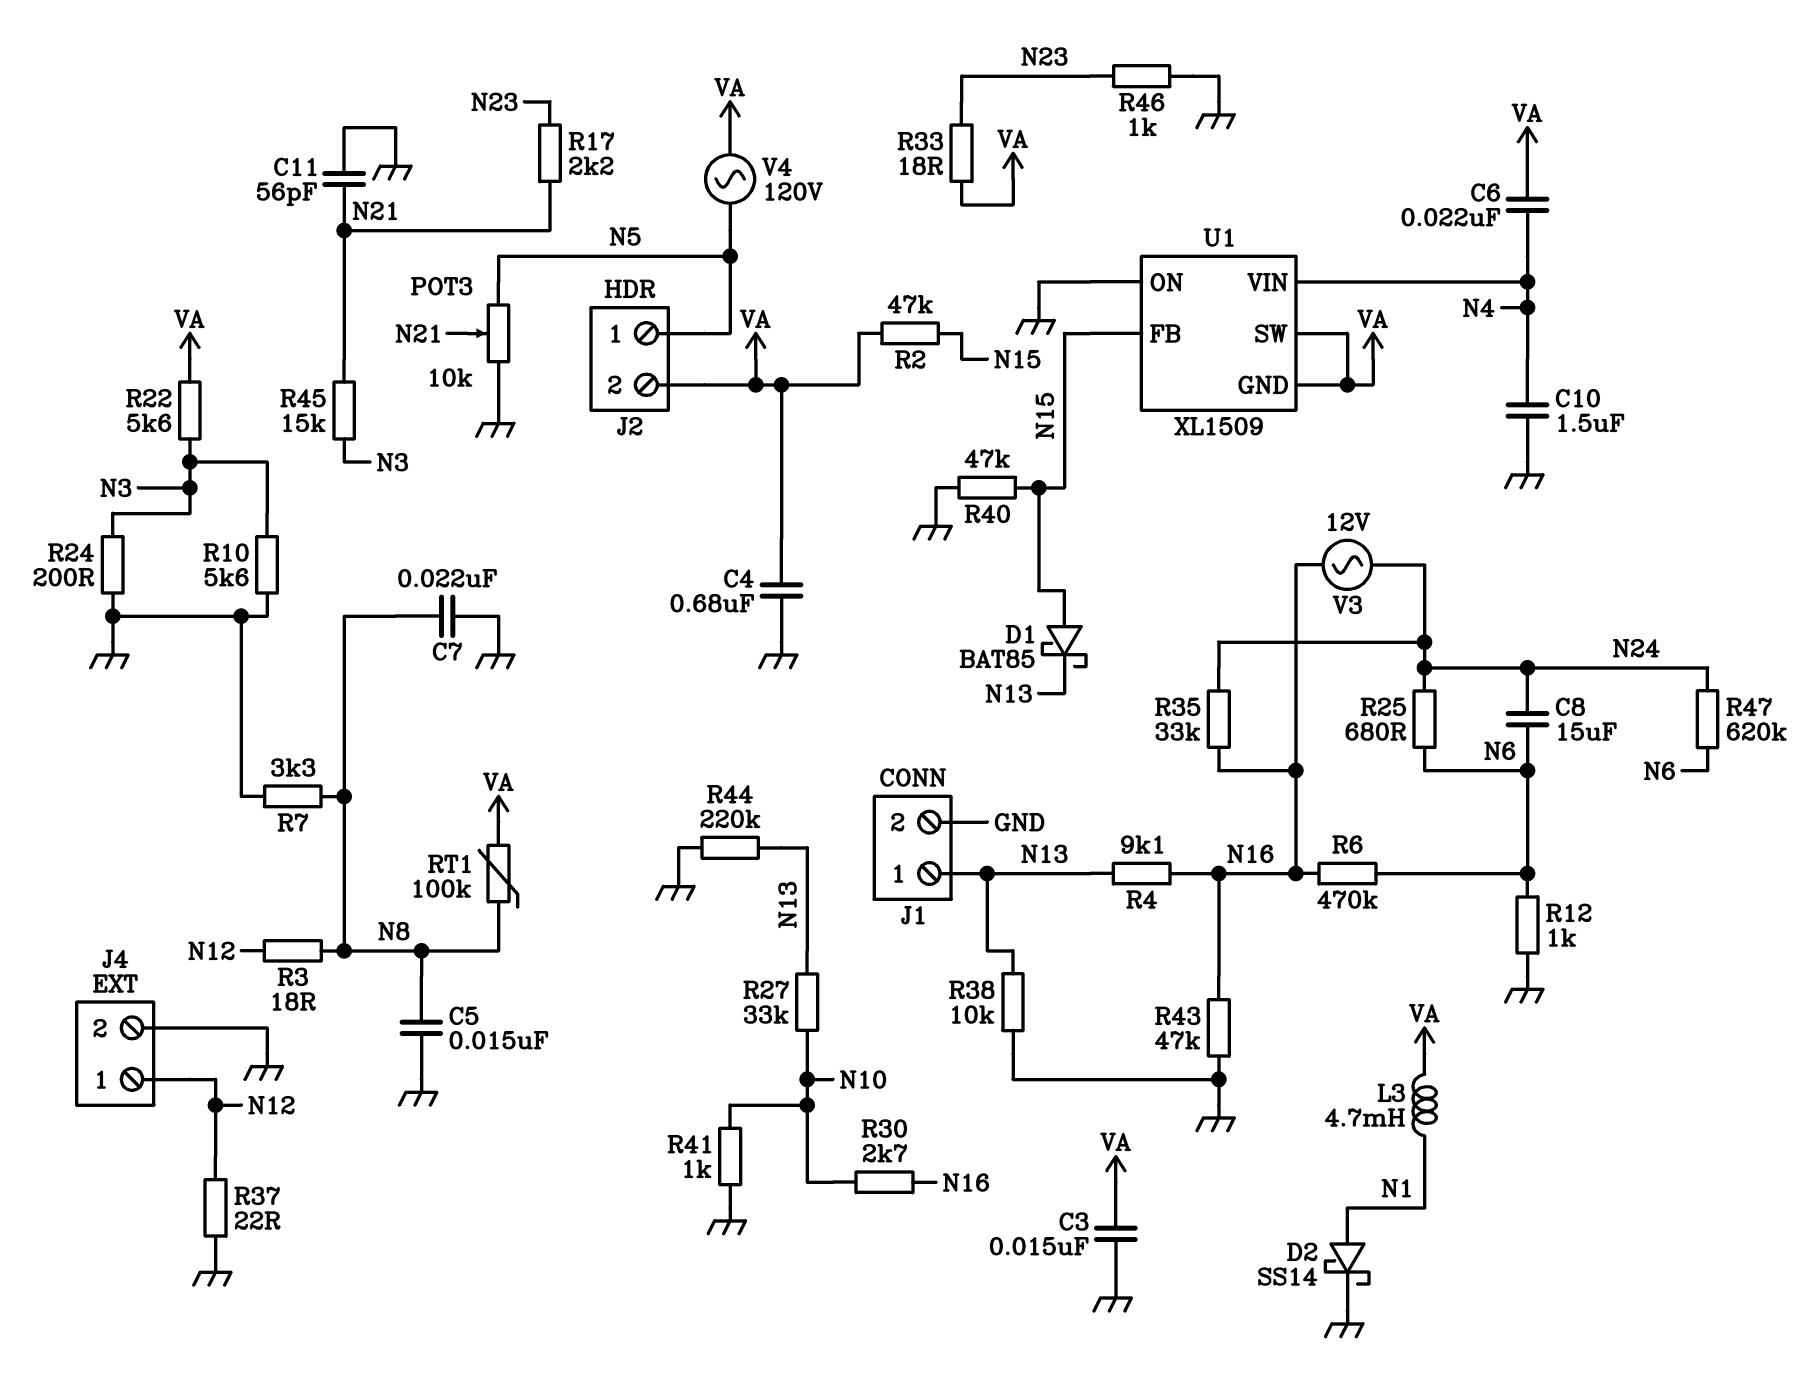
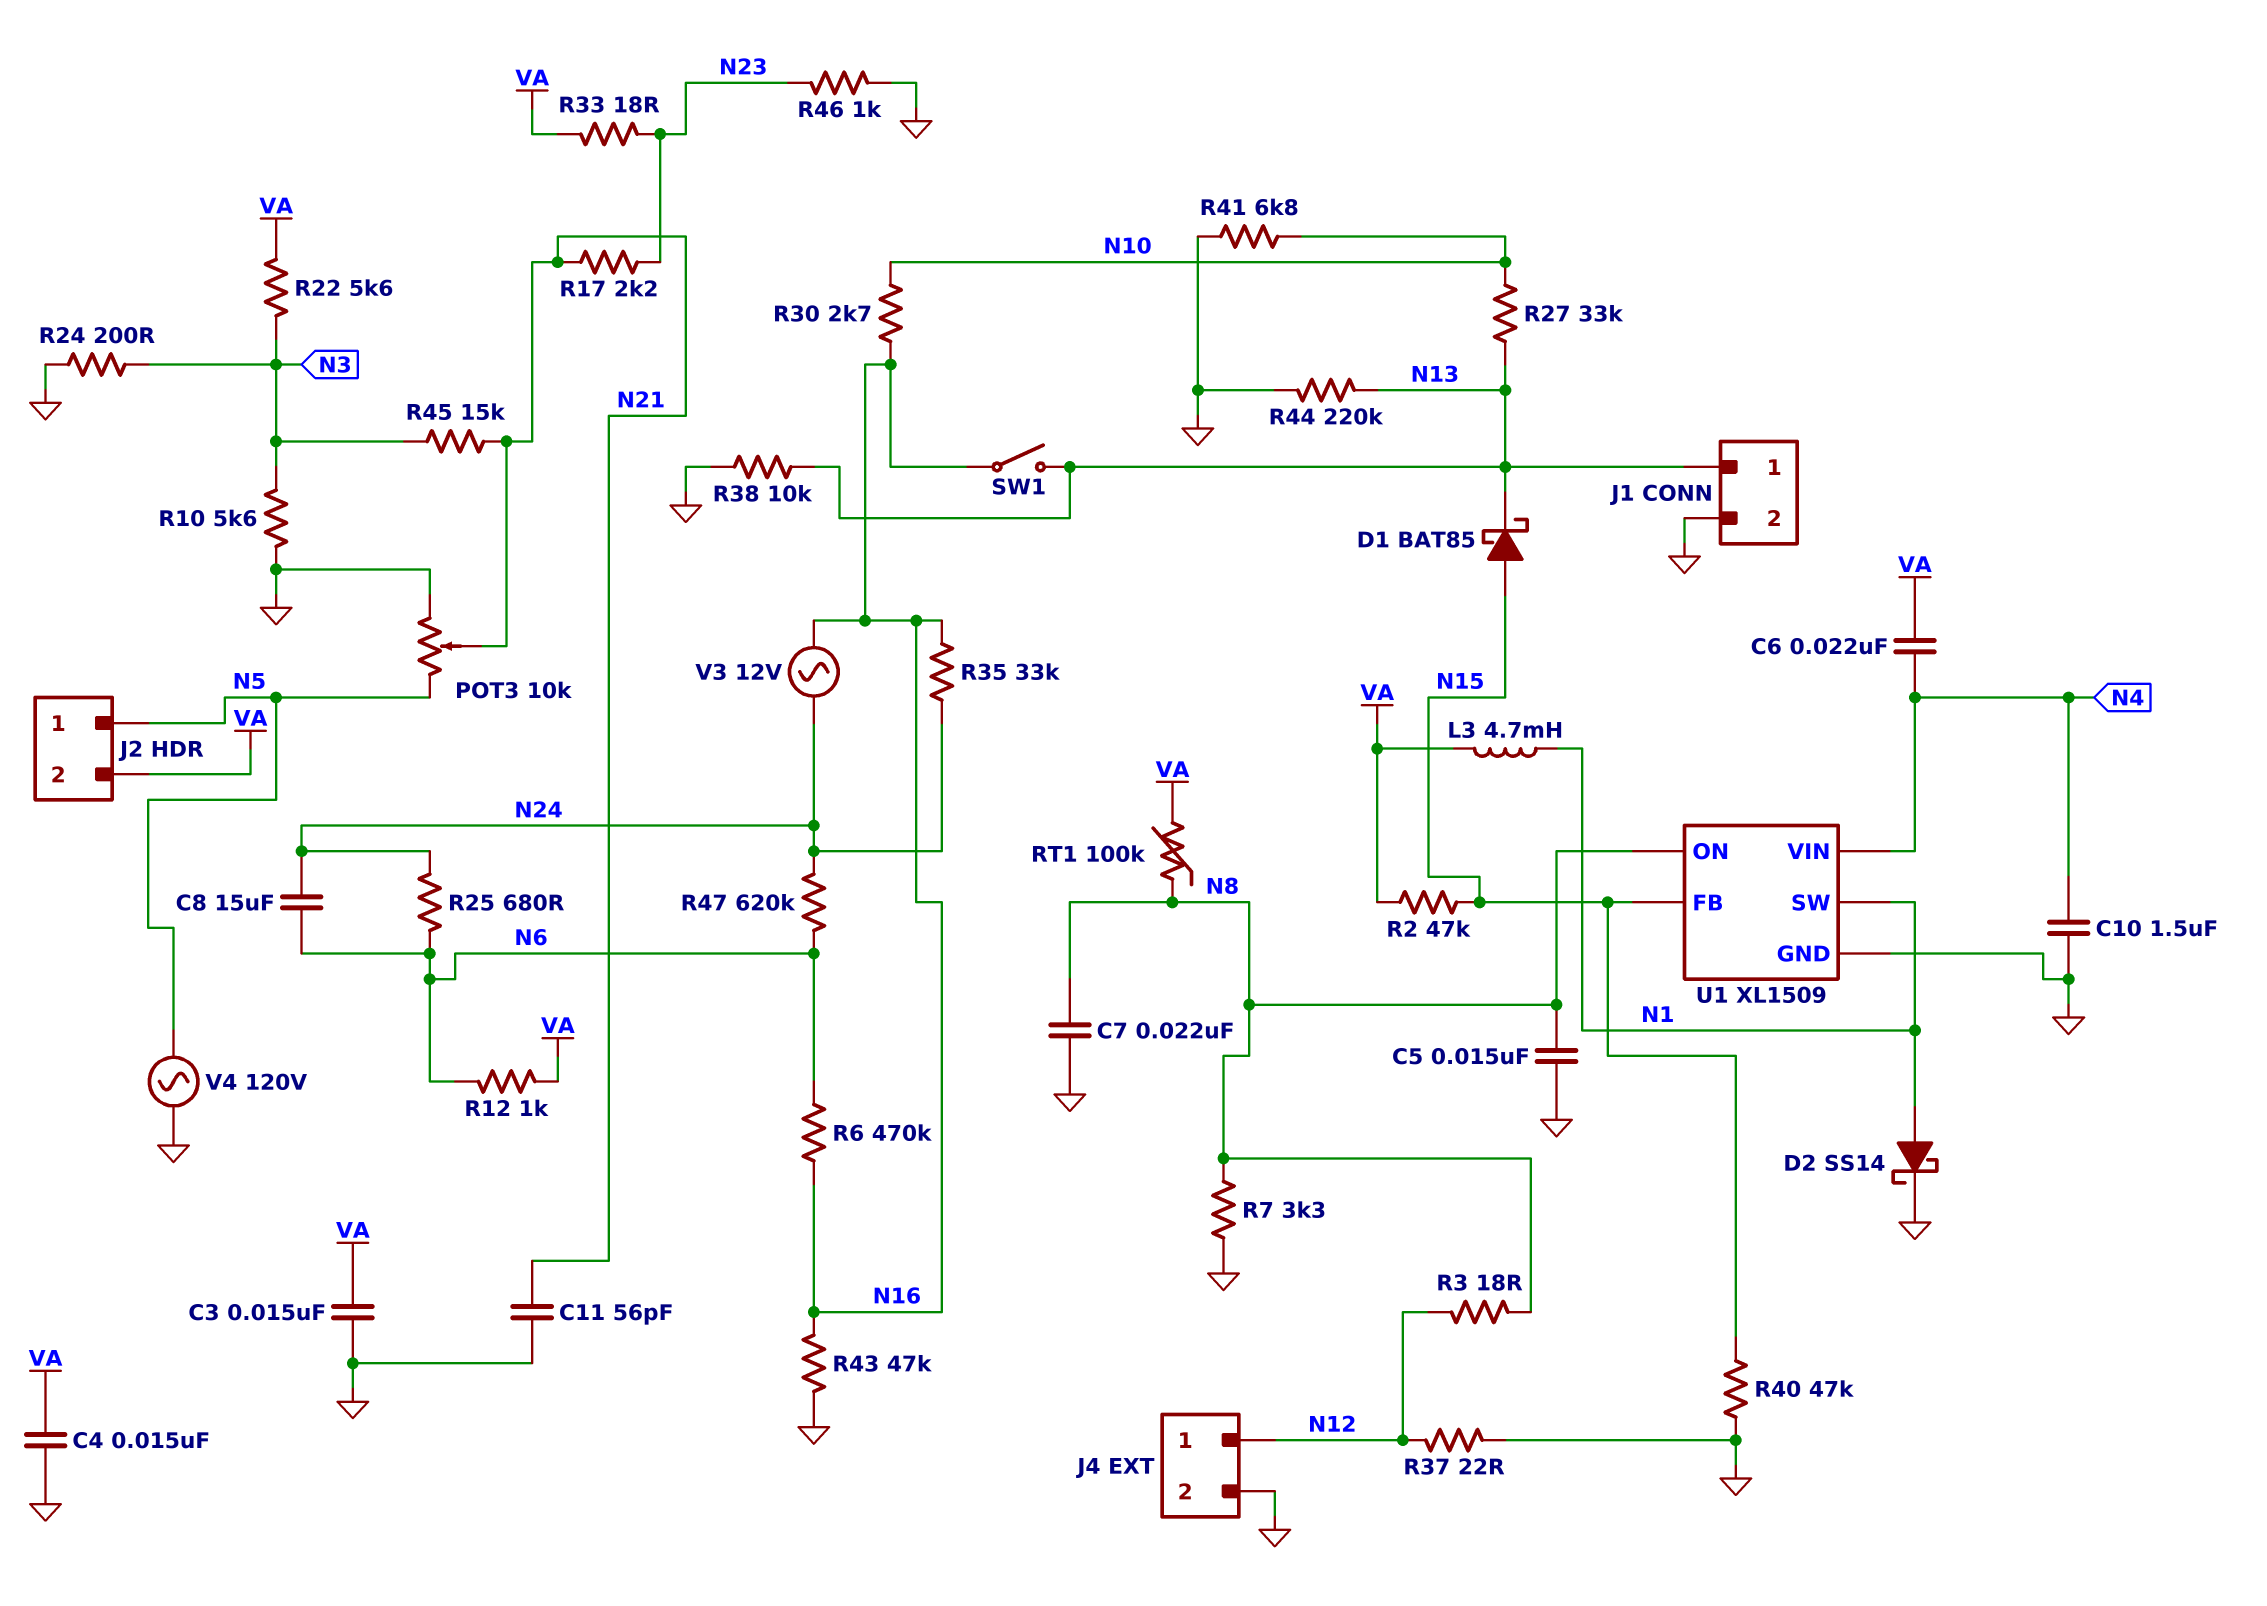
C4: 680nF (GND, VA) -> 15nF (GND, VA)
R4: 9.1k (N13, N16) -> none
R12: 1k (GND, N6) -> 1k (N6, VA)
R41: 1k (GND, N10) -> 6.8k (GND, N10)
SW1: none -> switch (N13, N16)
U1 pin GND: VA -> GND
U1 pin ON: GND -> N8
U1 pin SW: VA -> N1
V4: AC 120V (N5, VA) -> AC 120V (GND, N5)

